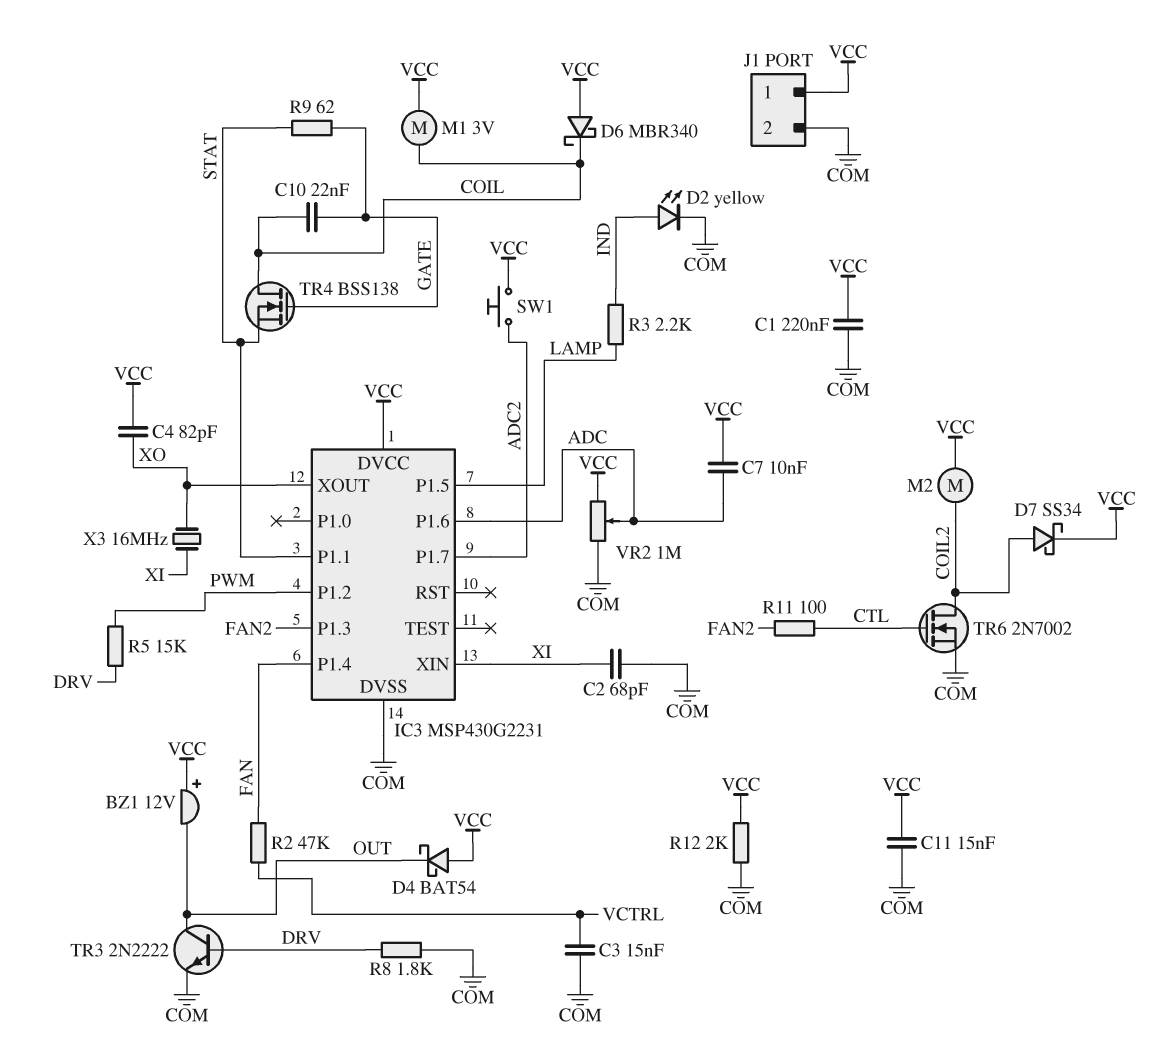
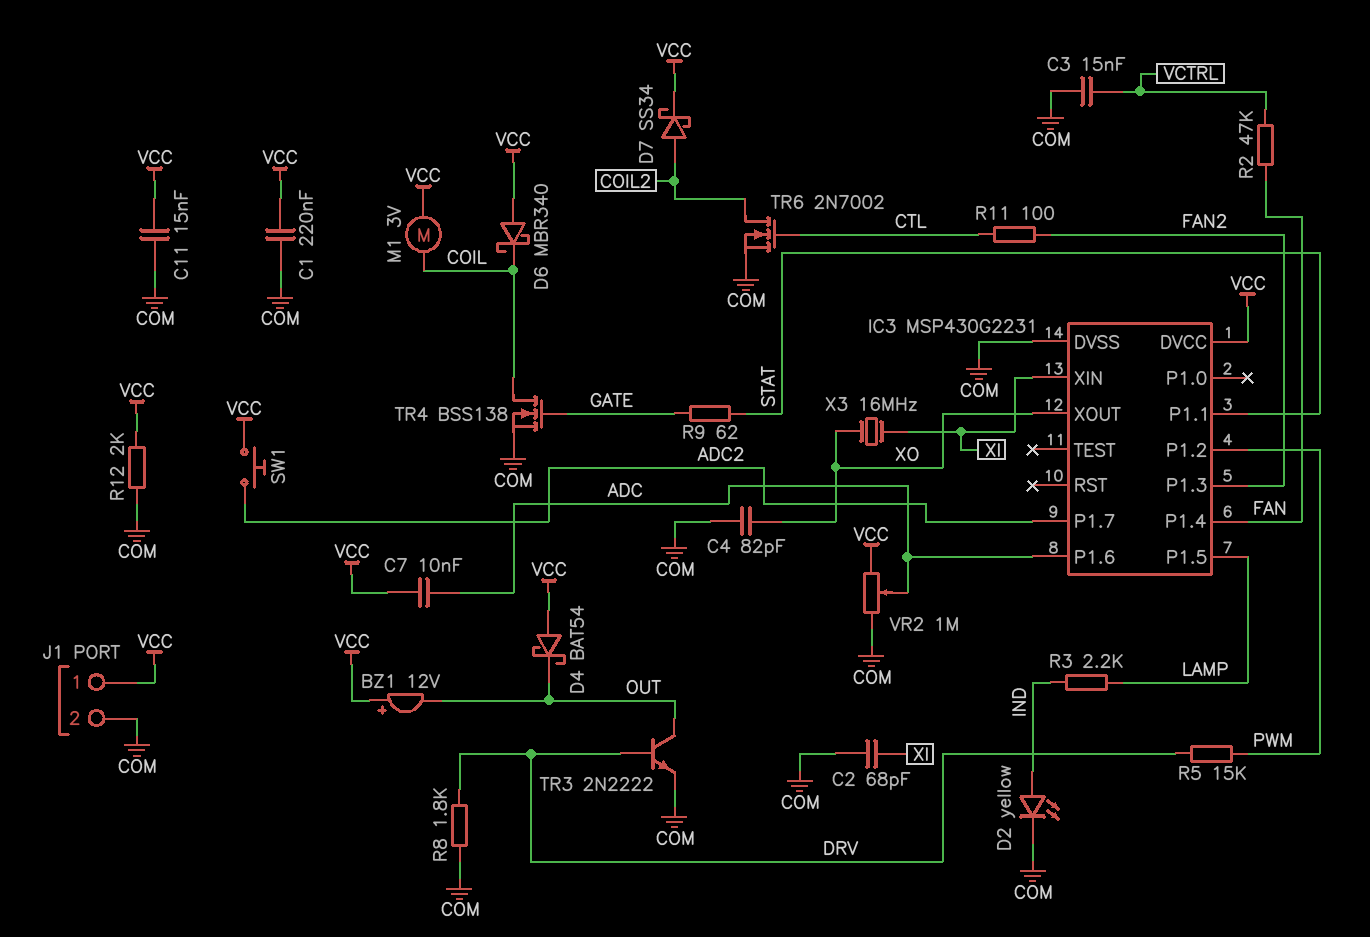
C4: 82pF (VCC, XO) -> 82pF (COM, XO)
C10: 22nF (COIL, GATE) -> none
M2: motor (COIL2, VCC) -> none
TR4: NMOS BSS138 (G GATE, D COIL, S STAT) -> NMOS BSS138 (G GATE, D COIL, S COM)

